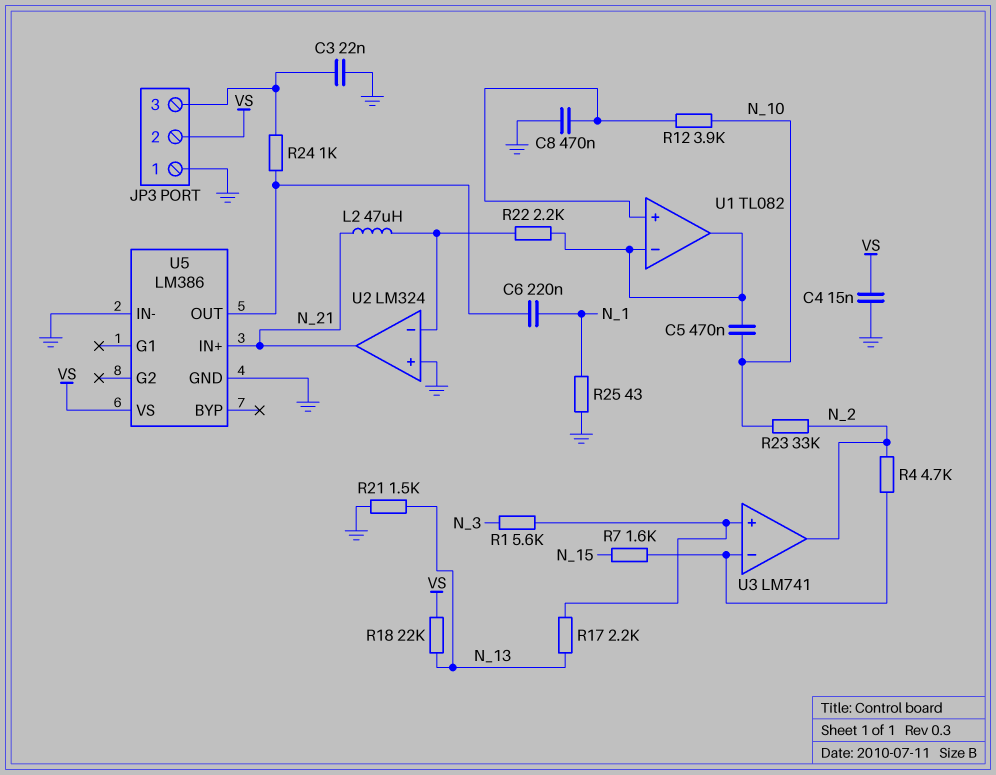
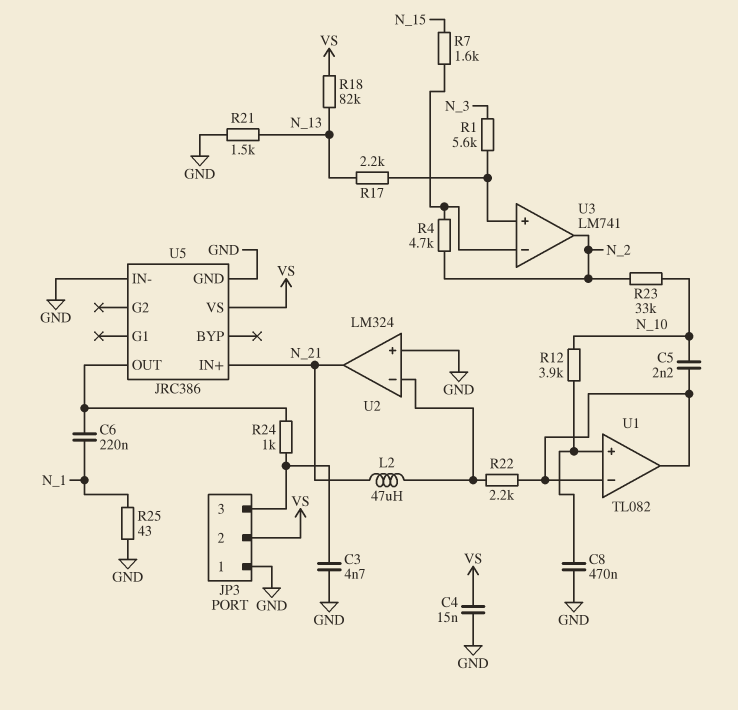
C3: 22nF (GND, JP3/3) -> 4.7nF (GND, JP3/3)
C5: 470nF (N_10, U1/in-) -> 2.2nF (N_10, U1/in-)
R18: 22k (N_13, VS) -> 82k (N_13, VS)
U5: LM386 -> JRC386

